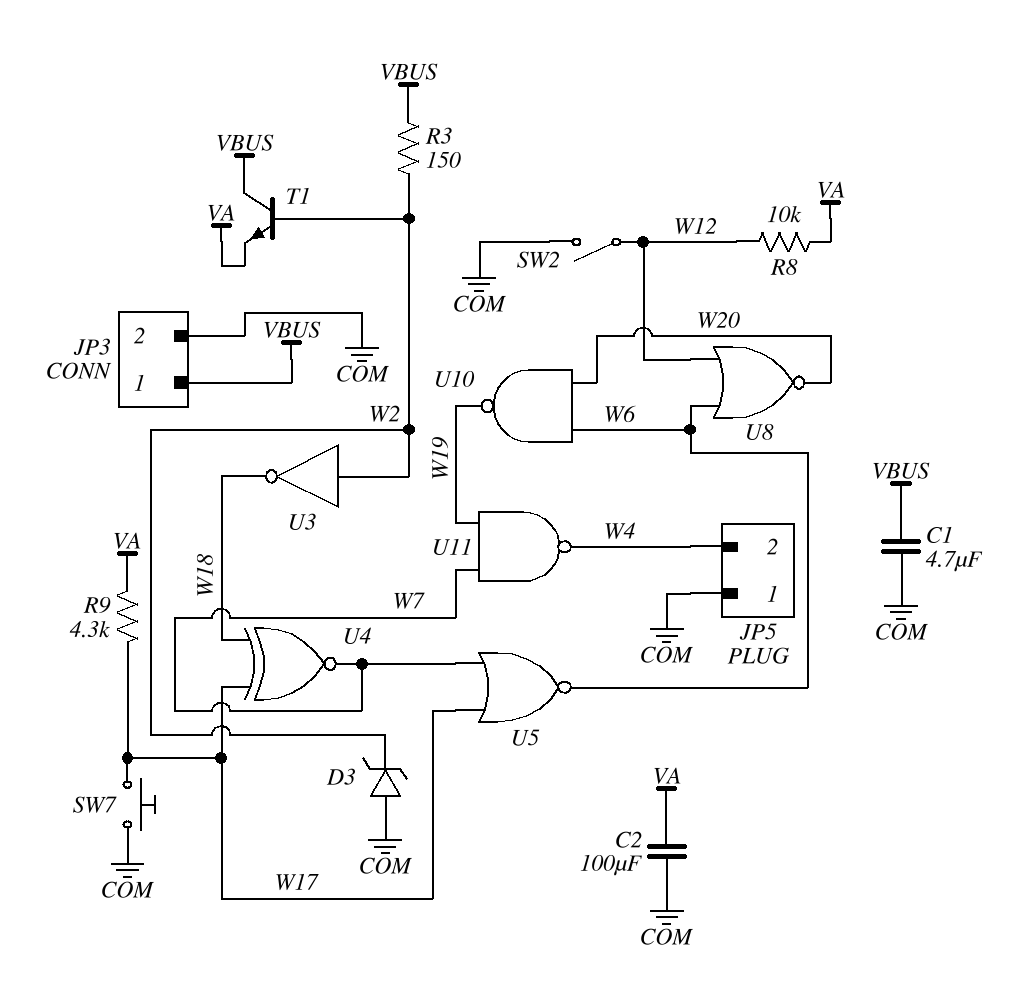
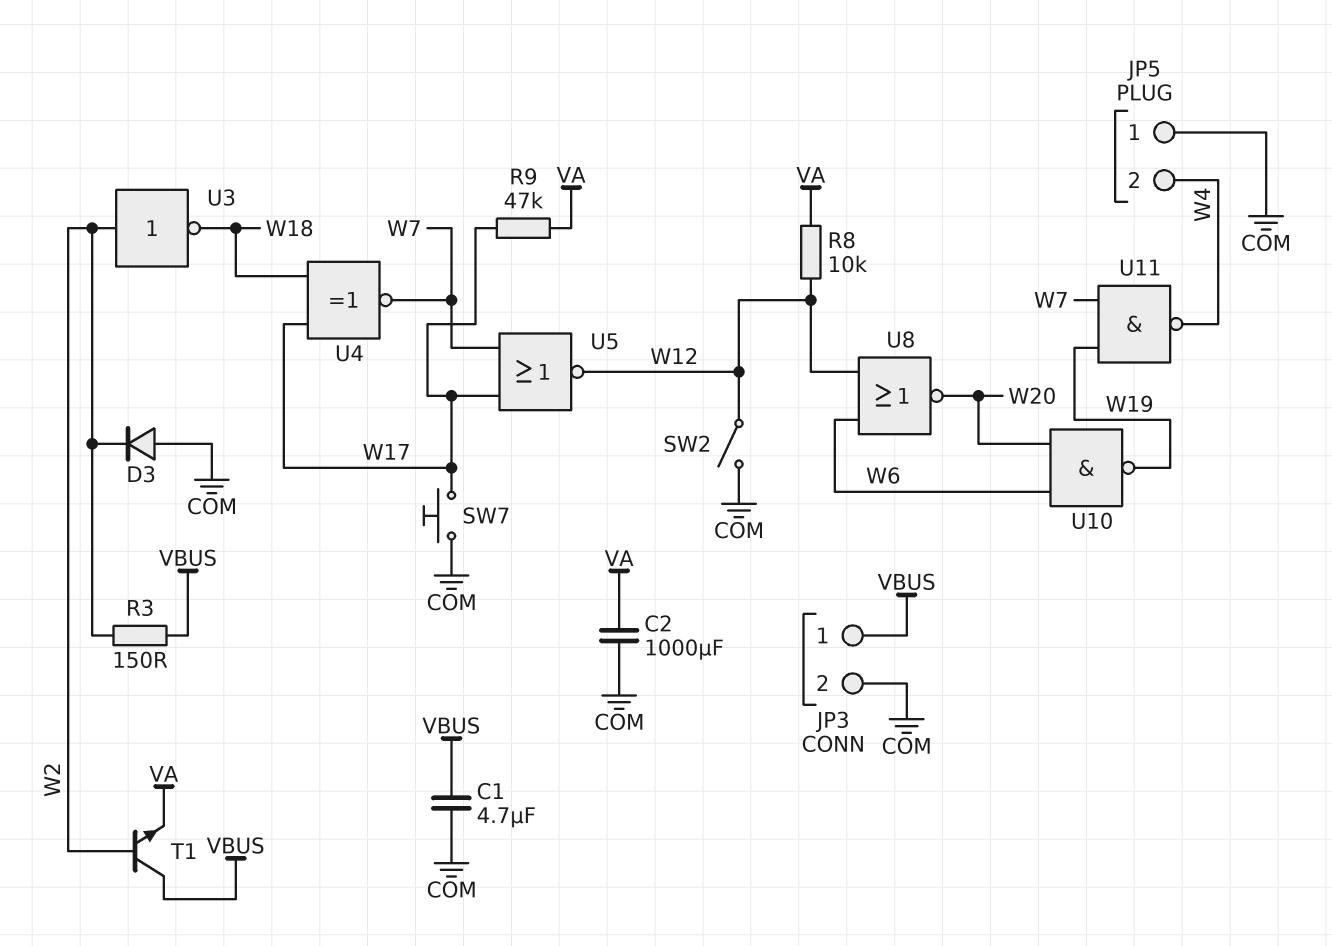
C2: 100uF (COM, VA) -> 1000uF (COM, VA)
D3: zener (A COM, K W2) -> diode (A COM, K W2)
R9: 4.3k (VA, W17) -> 47k (VA, W17)
U5: NOR (in W7, in W17, out W6) -> NOR (in W7, in W17, out W12)

